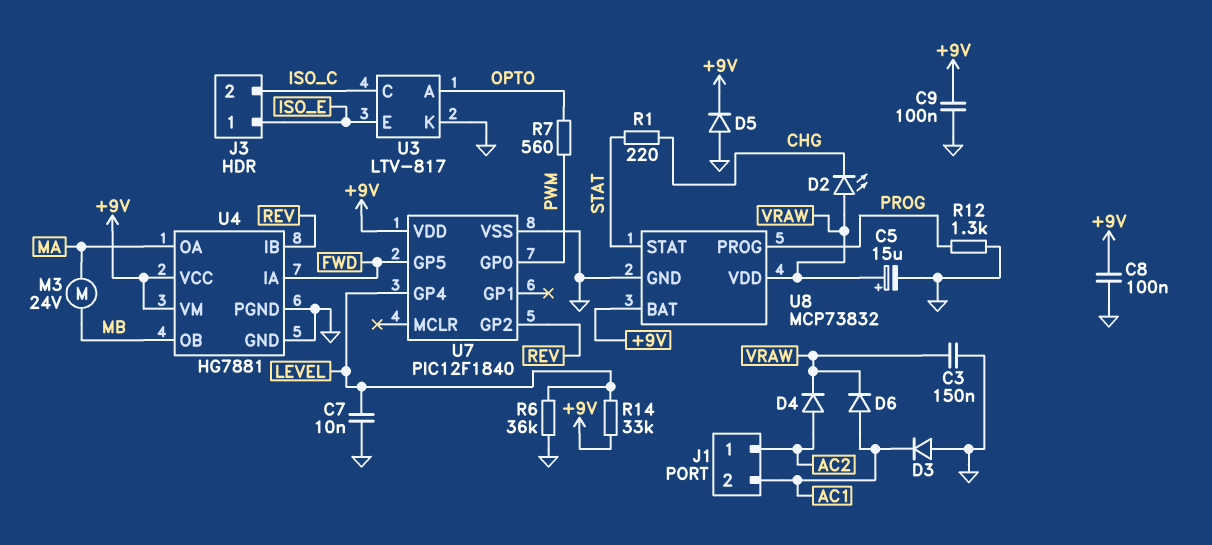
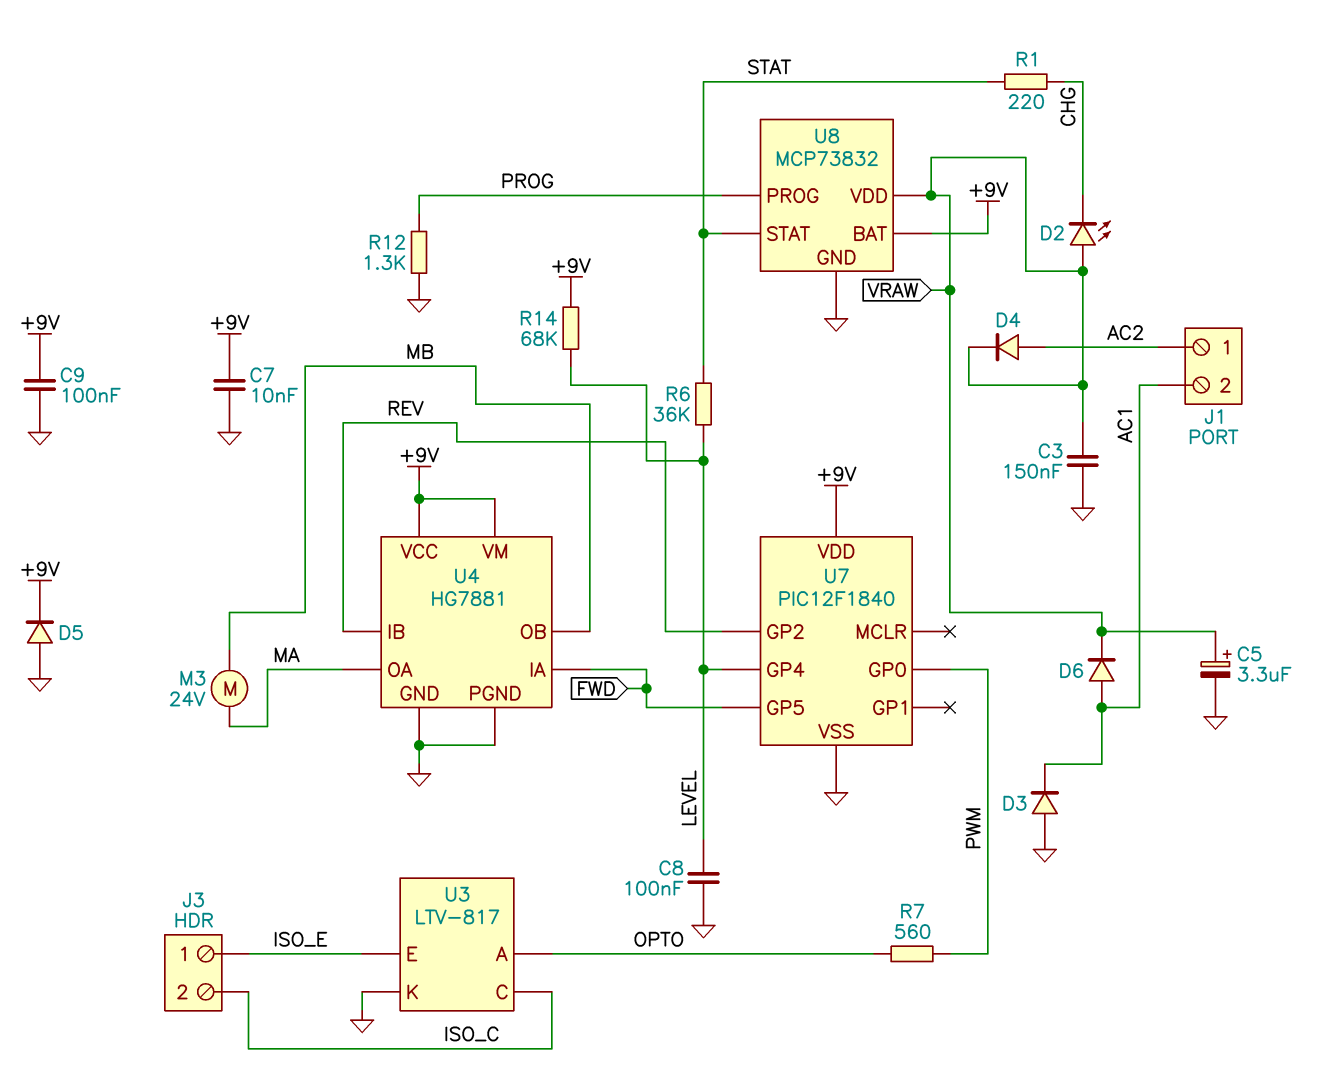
C5: 15uF (plus VRAW, minus GND) -> 3.3uF (plus VRAW, minus GND)
C7: 10nF (GND, LEVEL) -> 10nF (+9V, GND)
C8: 100nF (+9V, GND) -> 100nF (GND, LEVEL)
R6: 36k (GND, LEVEL) -> 36k (LEVEL, STAT)
R14: 33k (+9V, LEVEL) -> 68k (+9V, LEVEL)

